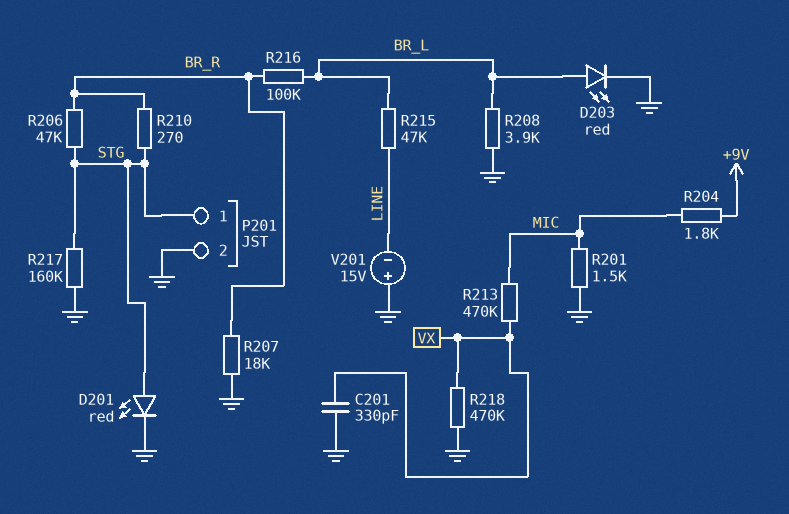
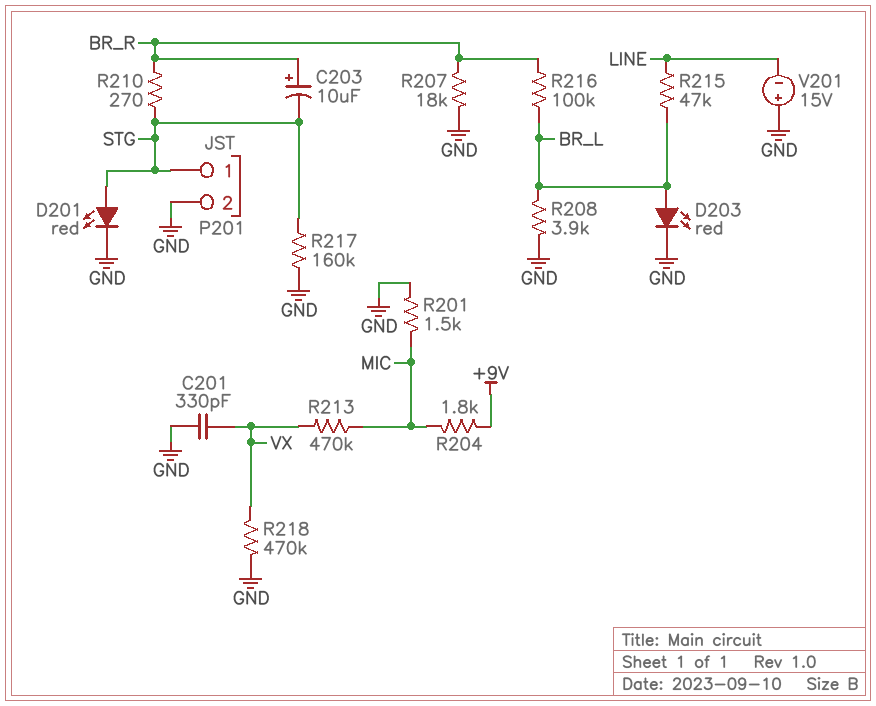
C203: none -> 10uF (plus BR_R, minus STG)
R206: 47k (BR_R, STG) -> none

